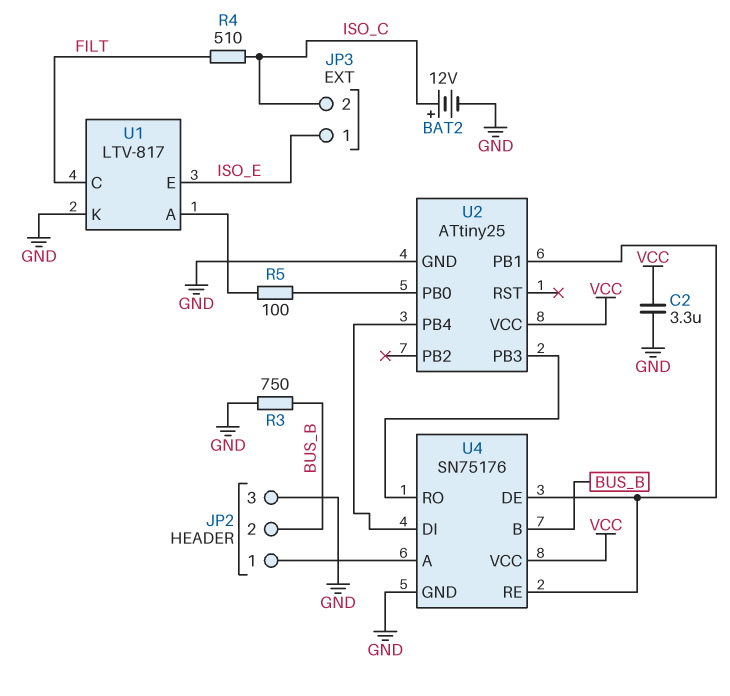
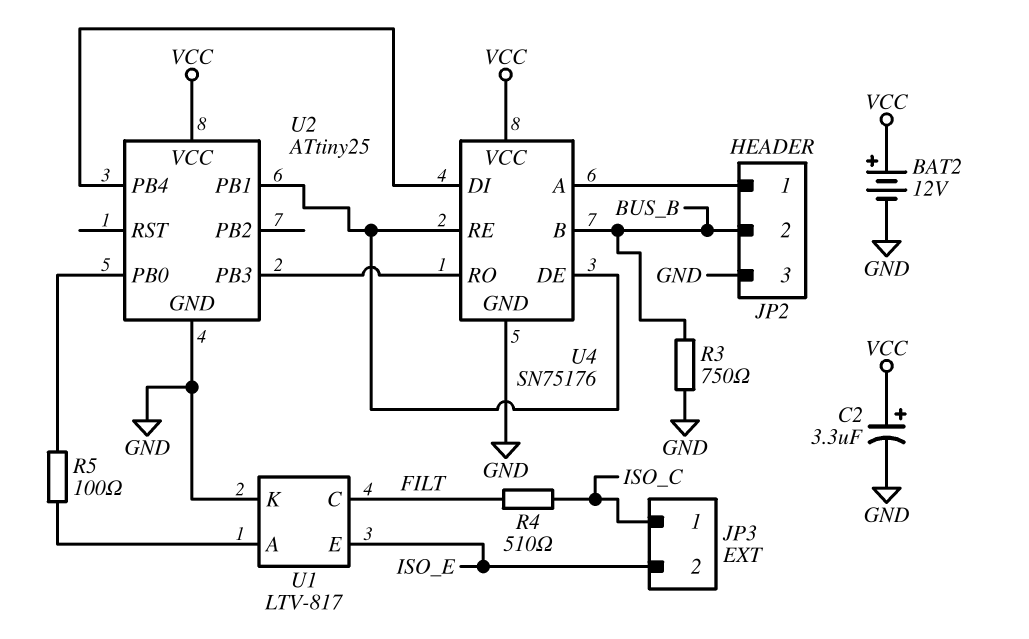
BAT2: 12V (plus ISO_C, minus GND) -> 12V (plus VCC, minus GND)
C2: 3.3uF (GND, VCC) -> 3.3uF (plus VCC, minus GND)
JP3 pin 1: ISO_E -> ISO_C
JP3 pin 2: ISO_C -> ISO_E

